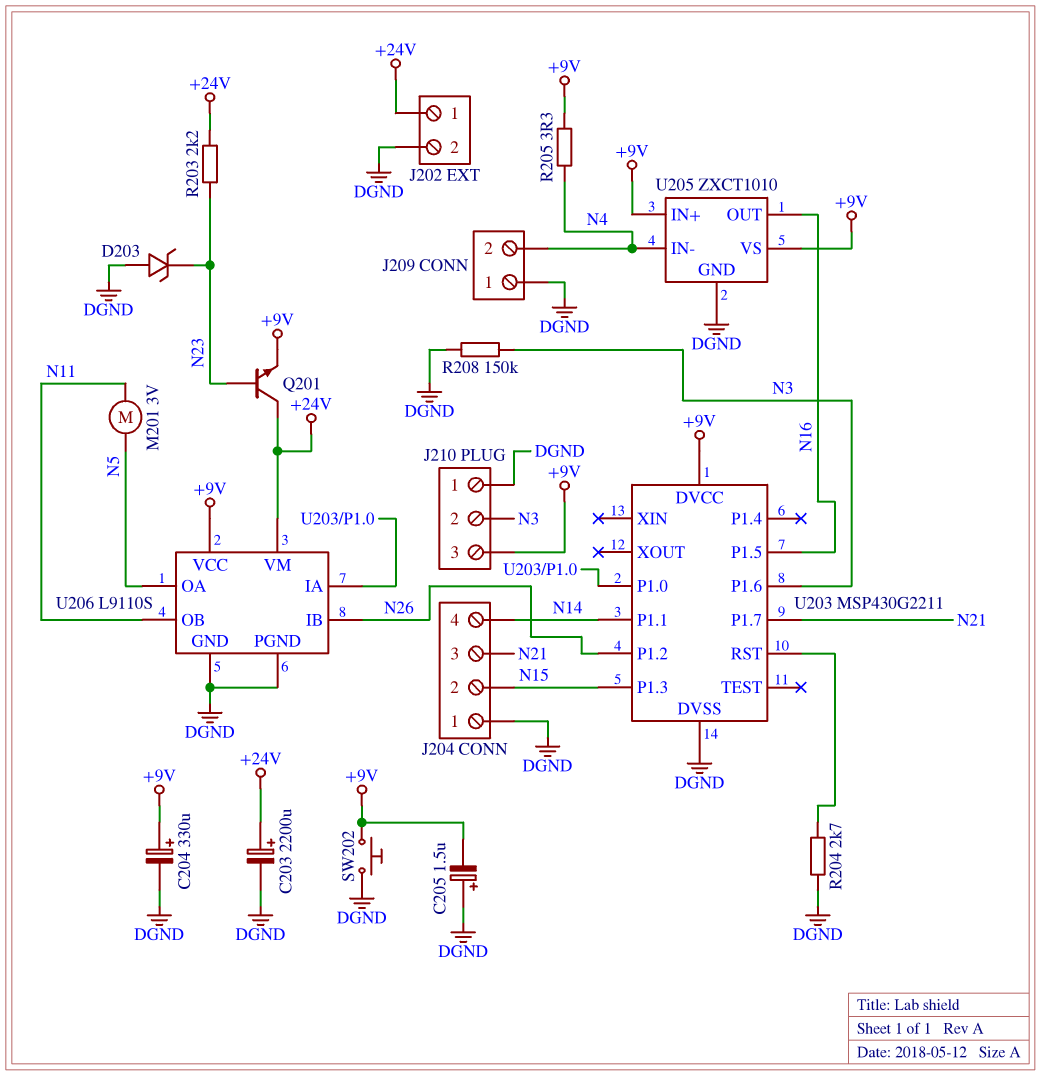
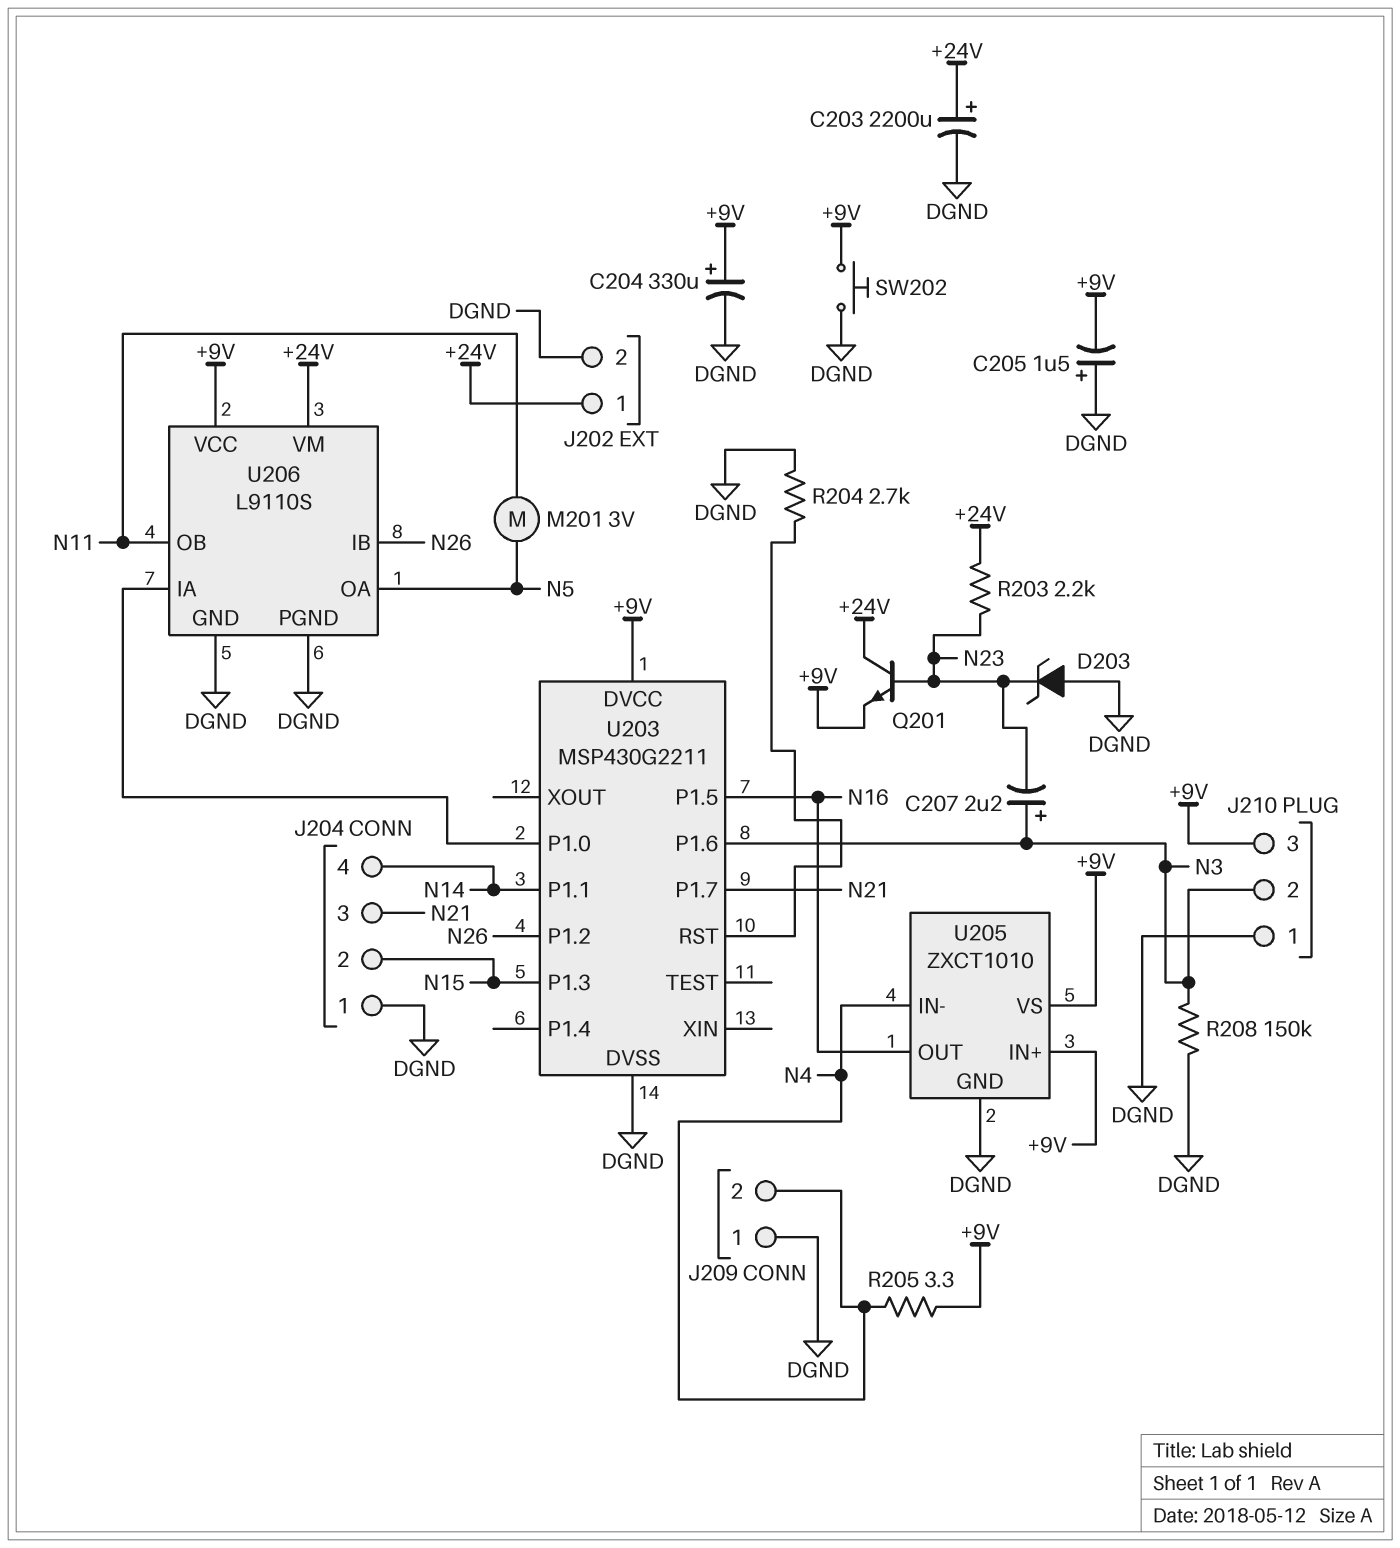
C207: none -> 2.2uF (plus N3, minus N23)

